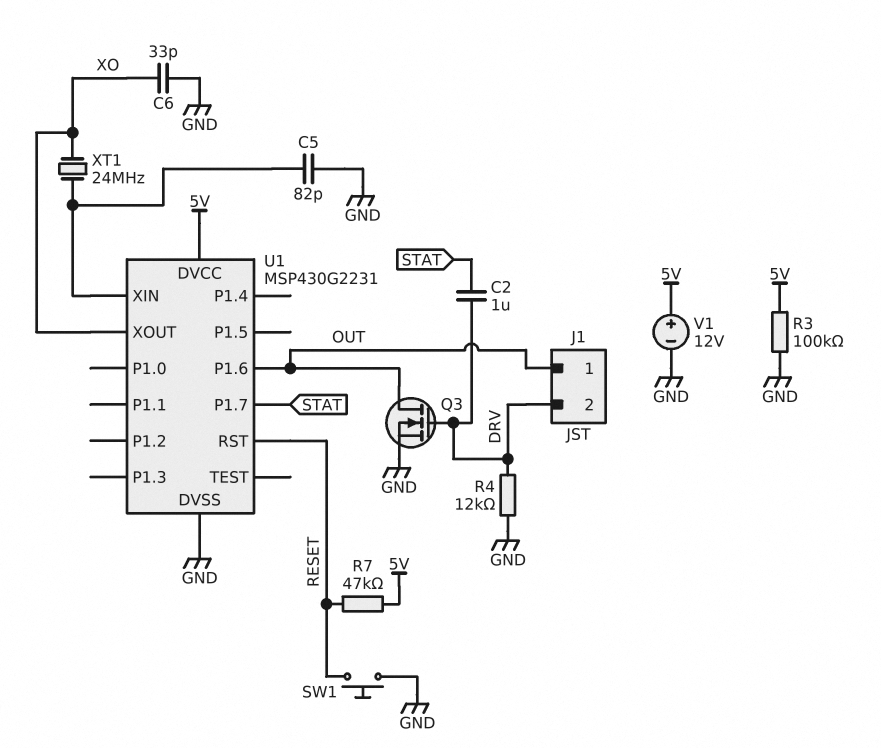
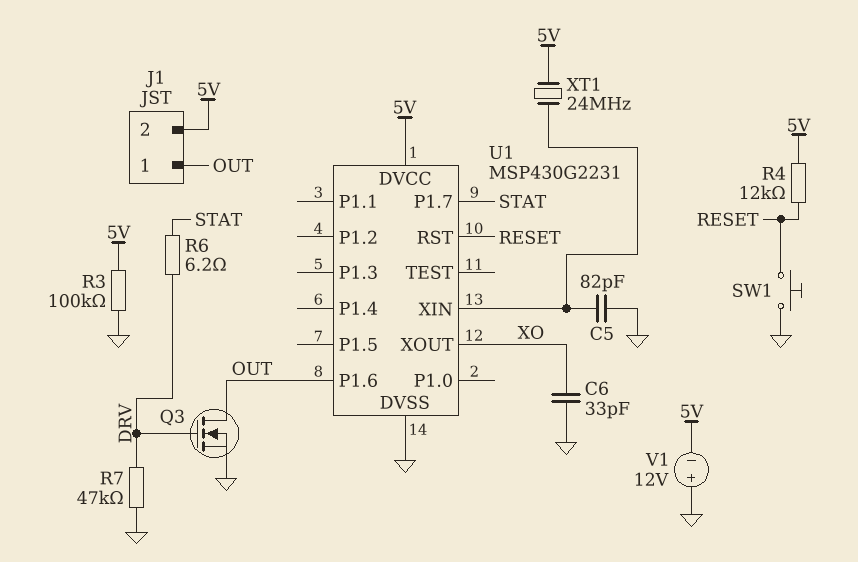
C2: 1uF (DRV, STAT) -> none
J1 pin 2: DRV -> 5V
R4: 12k (DRV, GND) -> 12k (5V, RESET)
R6: none -> 6.2 (DRV, STAT)
R7: 47k (5V, RESET) -> 47k (DRV, GND)
V1: 12V (plus 5V, minus GND) -> 12V (plus GND, minus 5V)
XT1: 24MHz (U1/XIN, XO) -> 24MHz (5V, U1/XIN)

